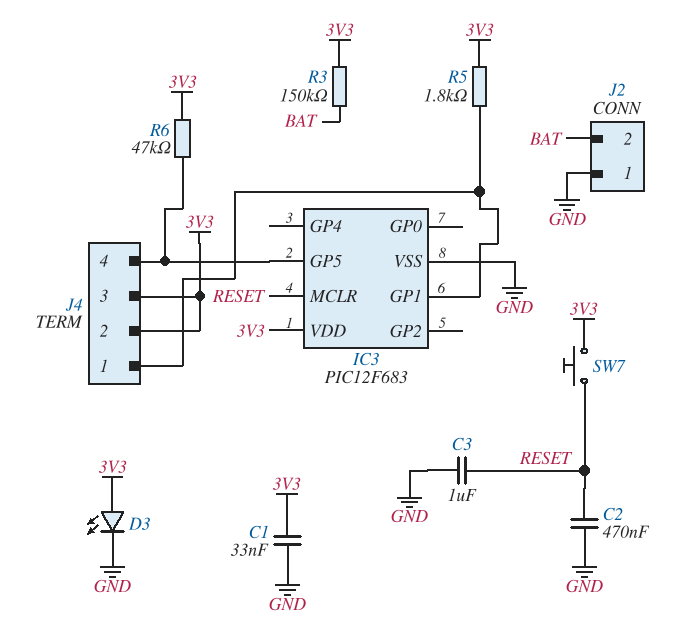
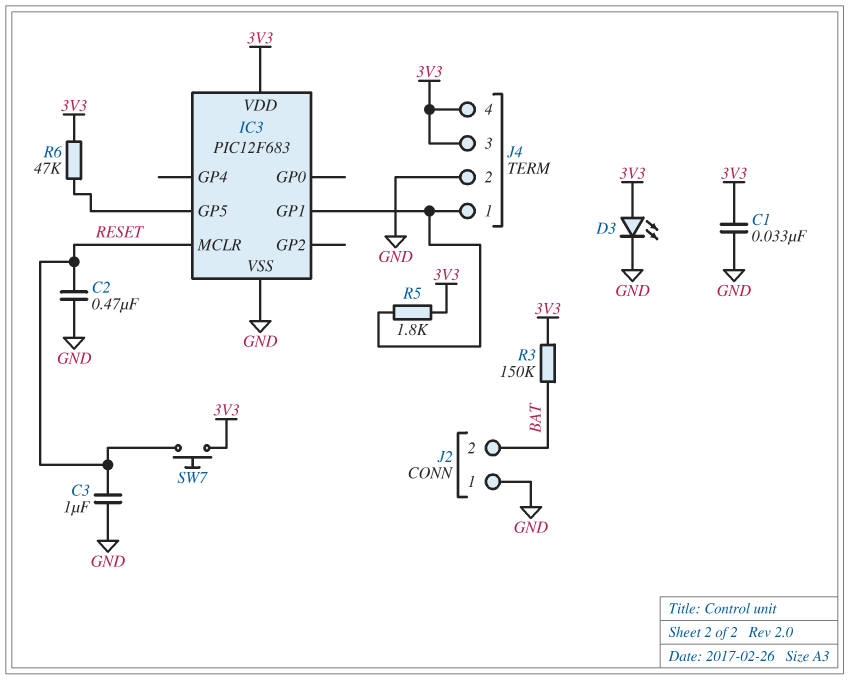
J4 pin 2: 3V3 -> GND
J4 pin 4: IC3/GP5 -> 3V3

